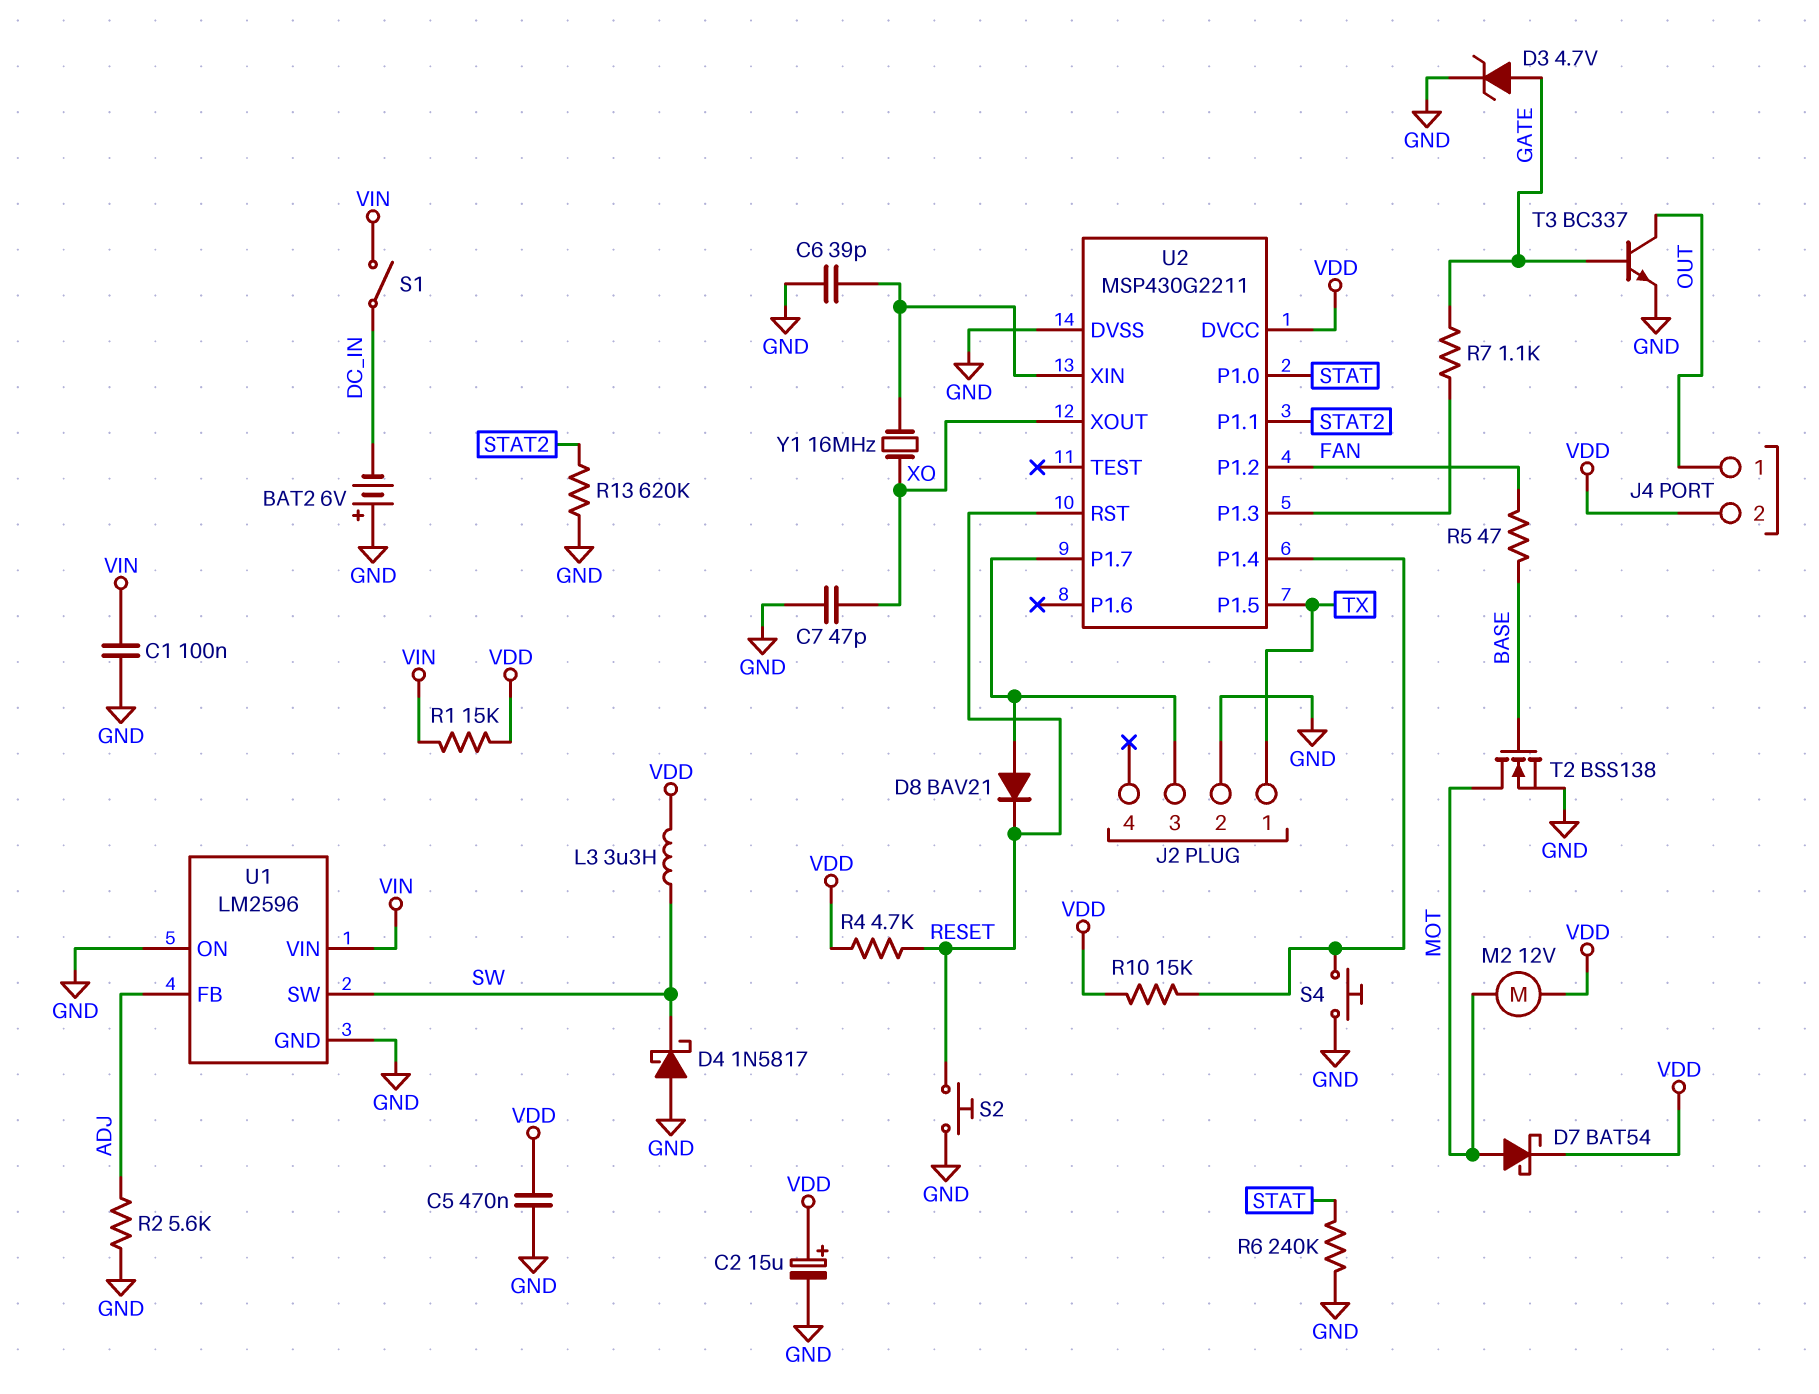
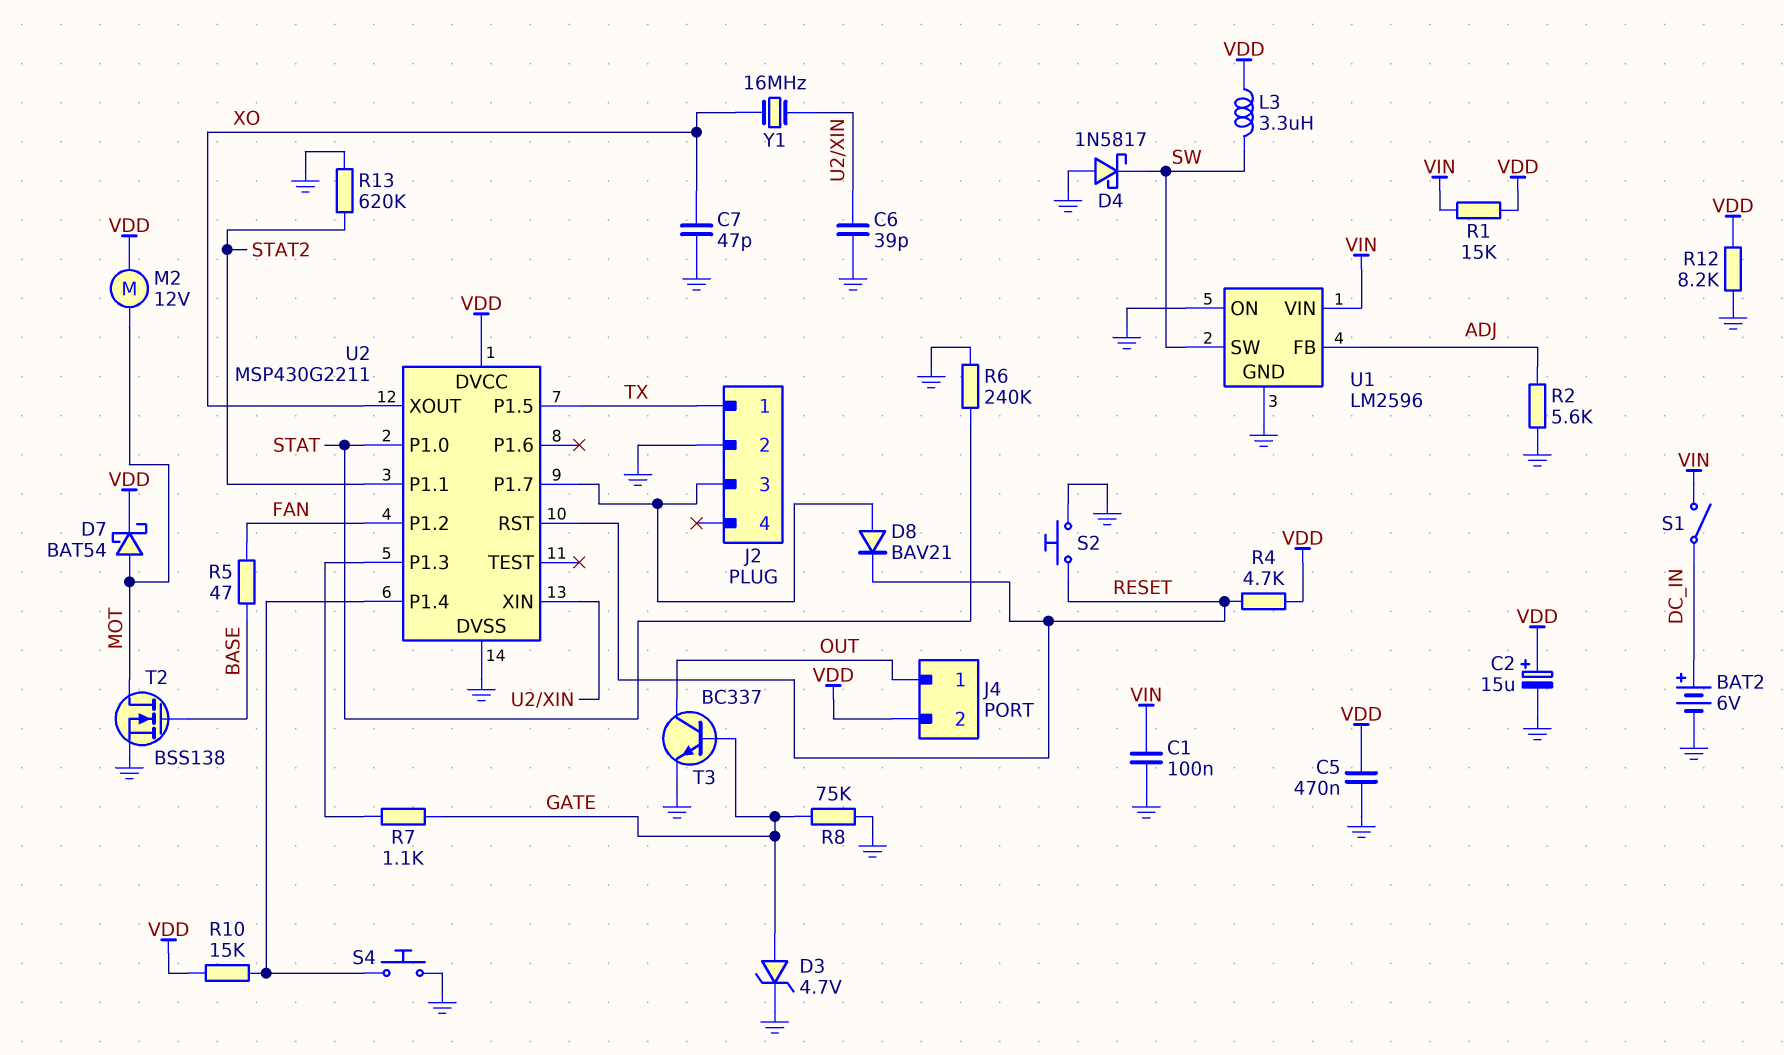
BAT2: 6V (plus GND, minus DC_IN) -> 6V (plus DC_IN, minus GND)
R8: none -> 75k (GATE, GND)
R12: none -> 8.2k (GND, VDD)

